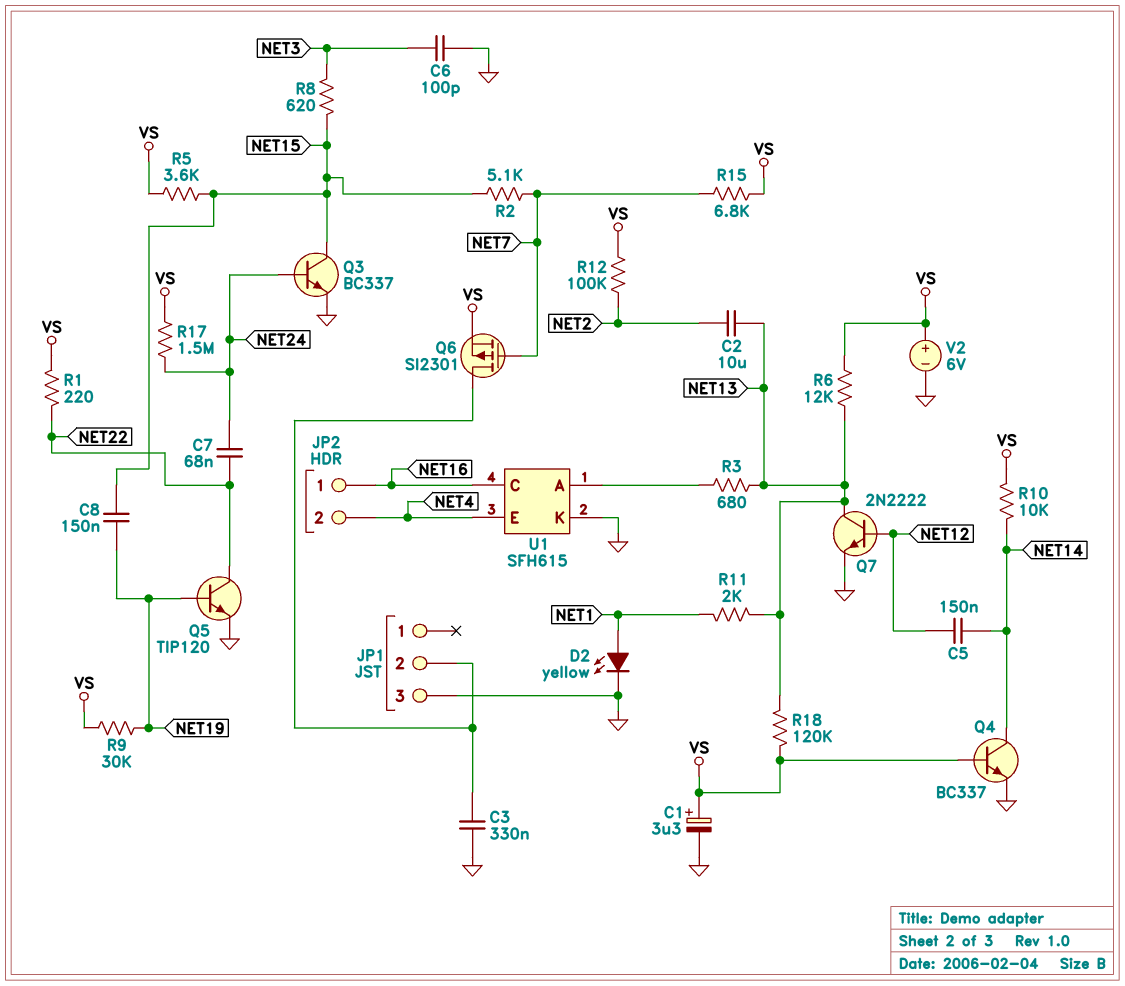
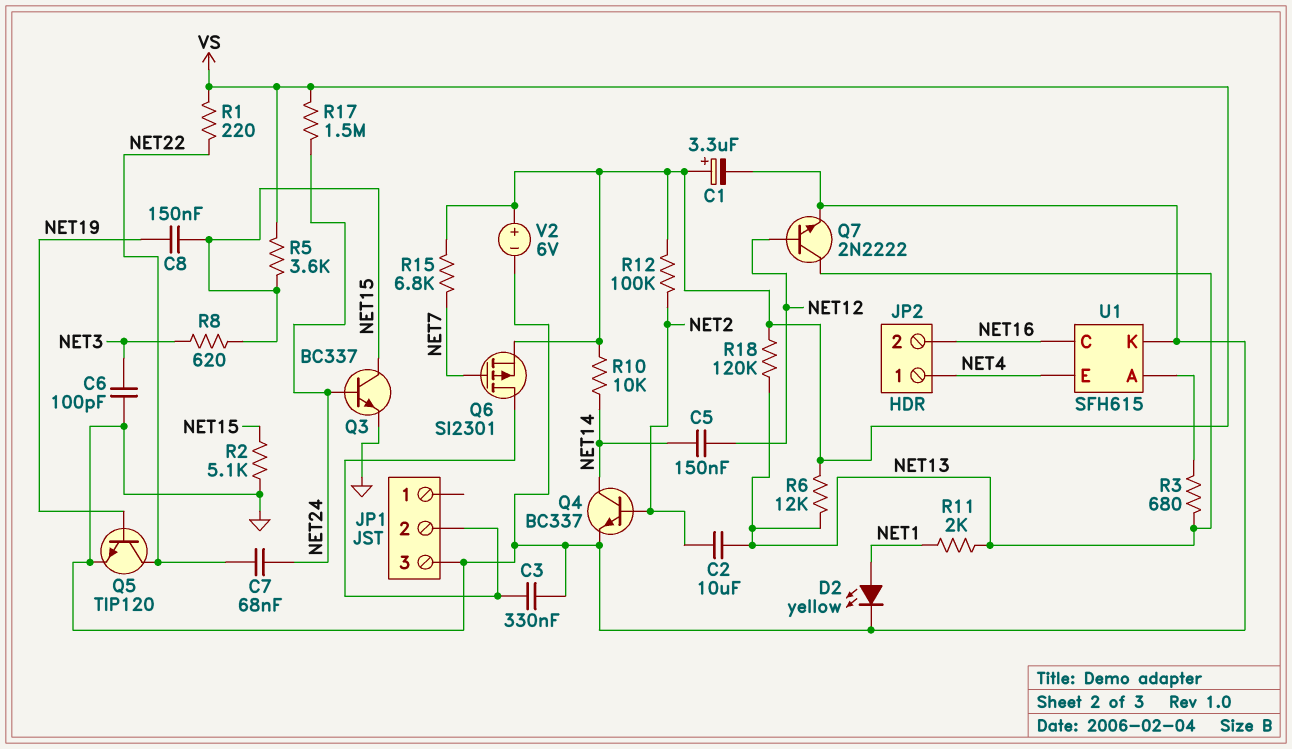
JP2 pin 1: NET16 -> NET4
JP2 pin 2: NET4 -> NET16
Q4: NPN BC337 (B VS, C NET14, E GND) -> NPN BC337 (B NET2, C NET14, E GND)
R2: 5.1k (NET7, NET15) -> 5.1k (GND, NET15)
R9: 30k (NET19, VS) -> none

